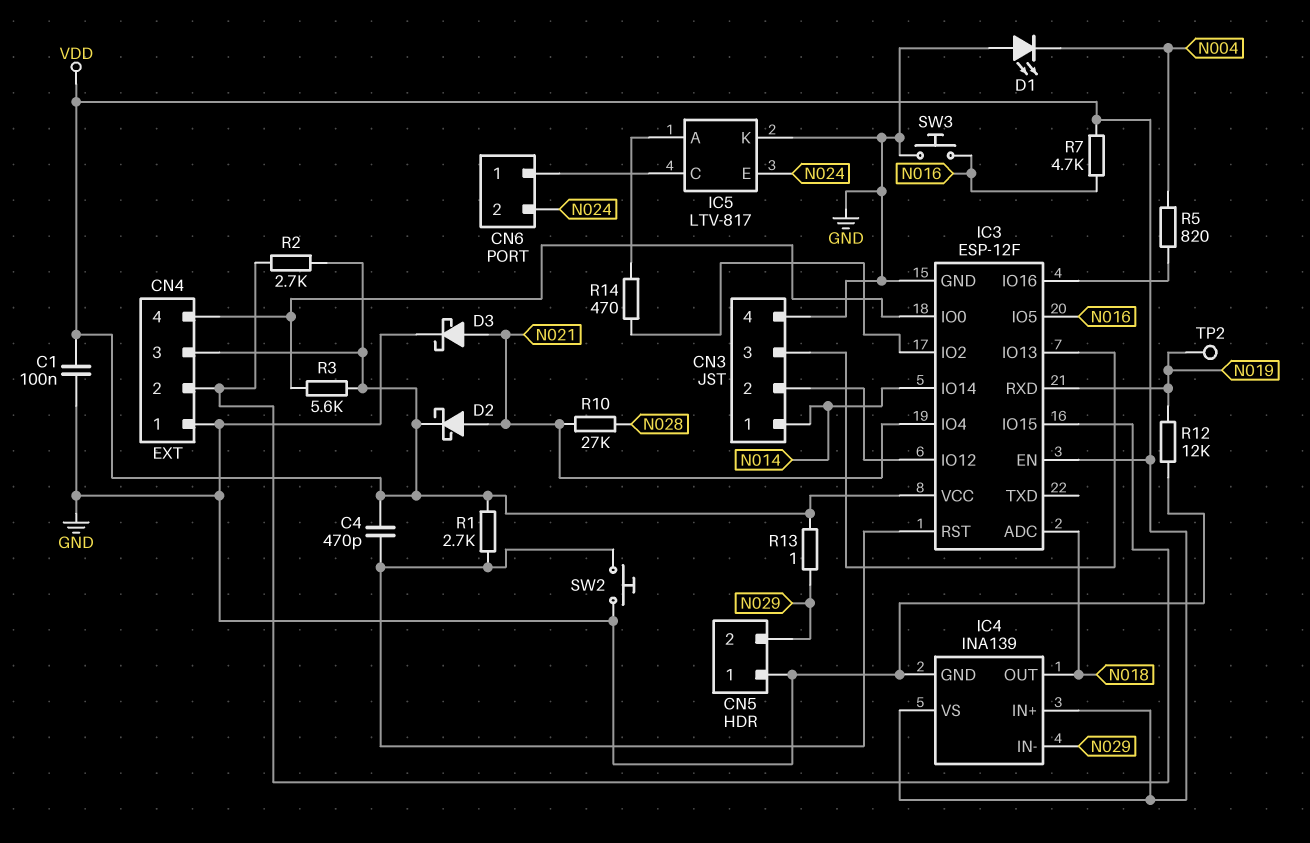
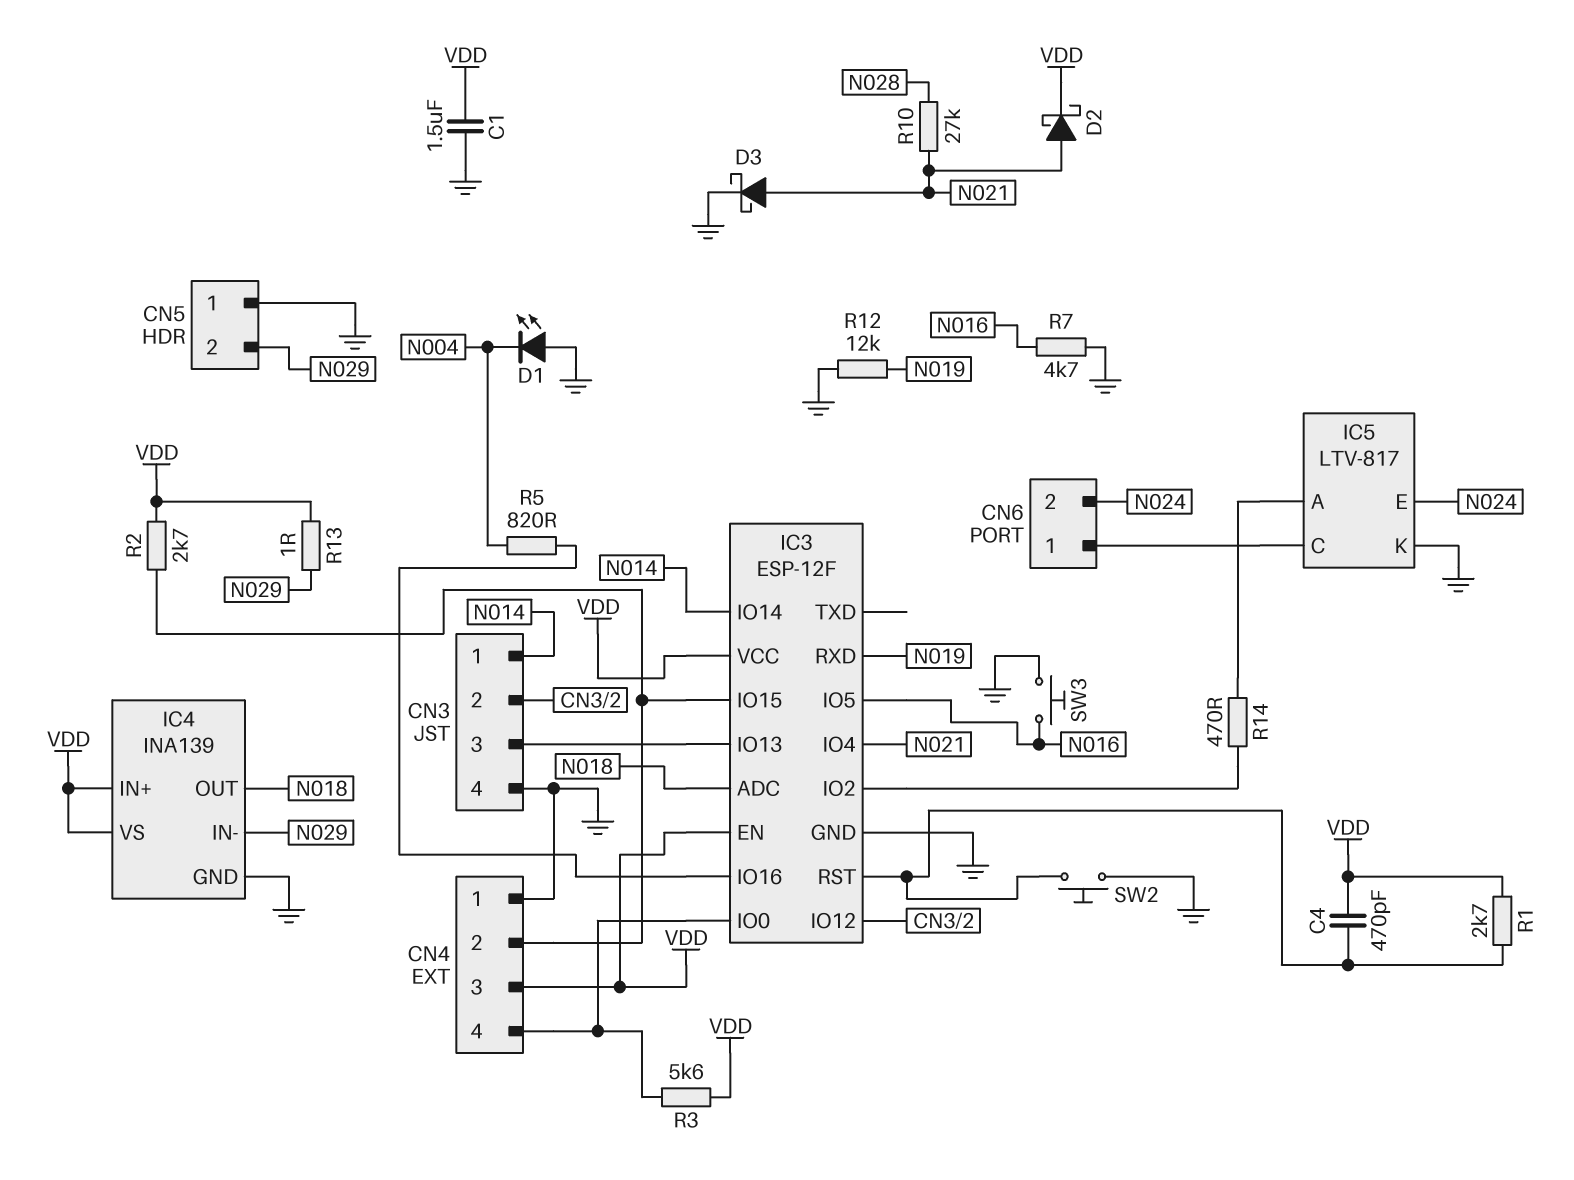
C1: 100nF (GND, VDD) -> 1.5uF (GND, VDD)
R7: 4.7k (N016, VDD) -> 4.7k (GND, N016)
TP2: test point (N019) -> none

